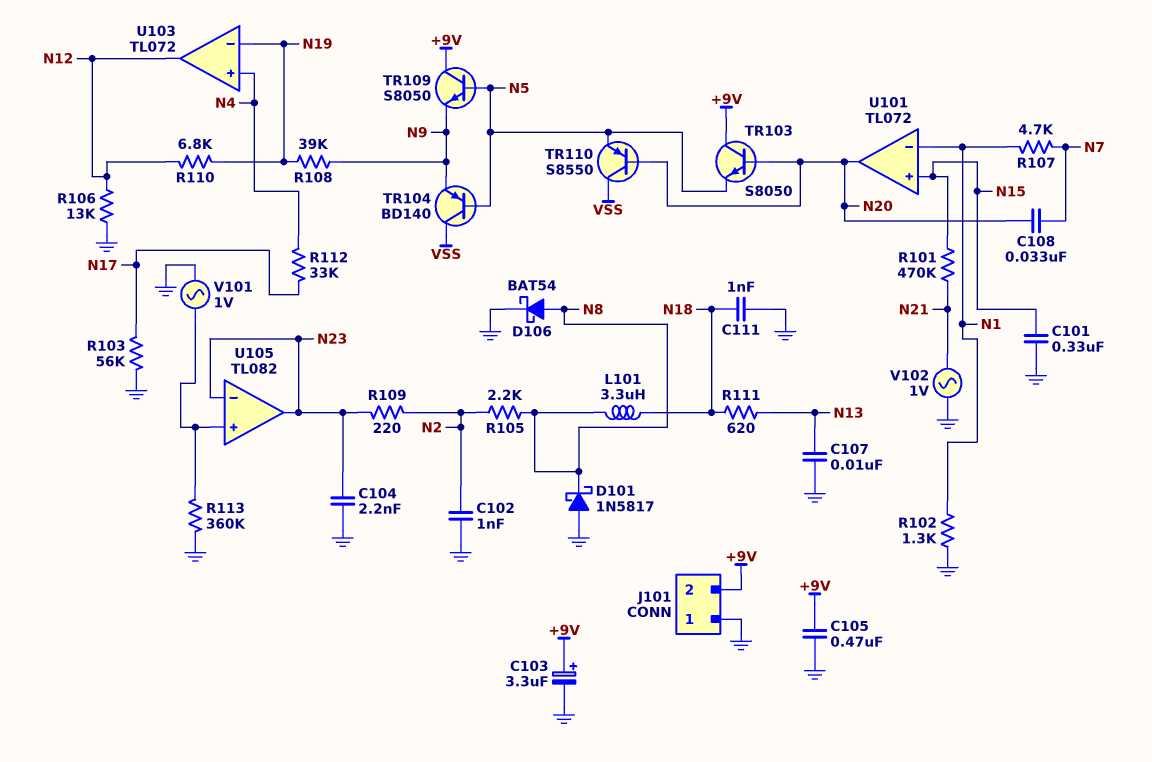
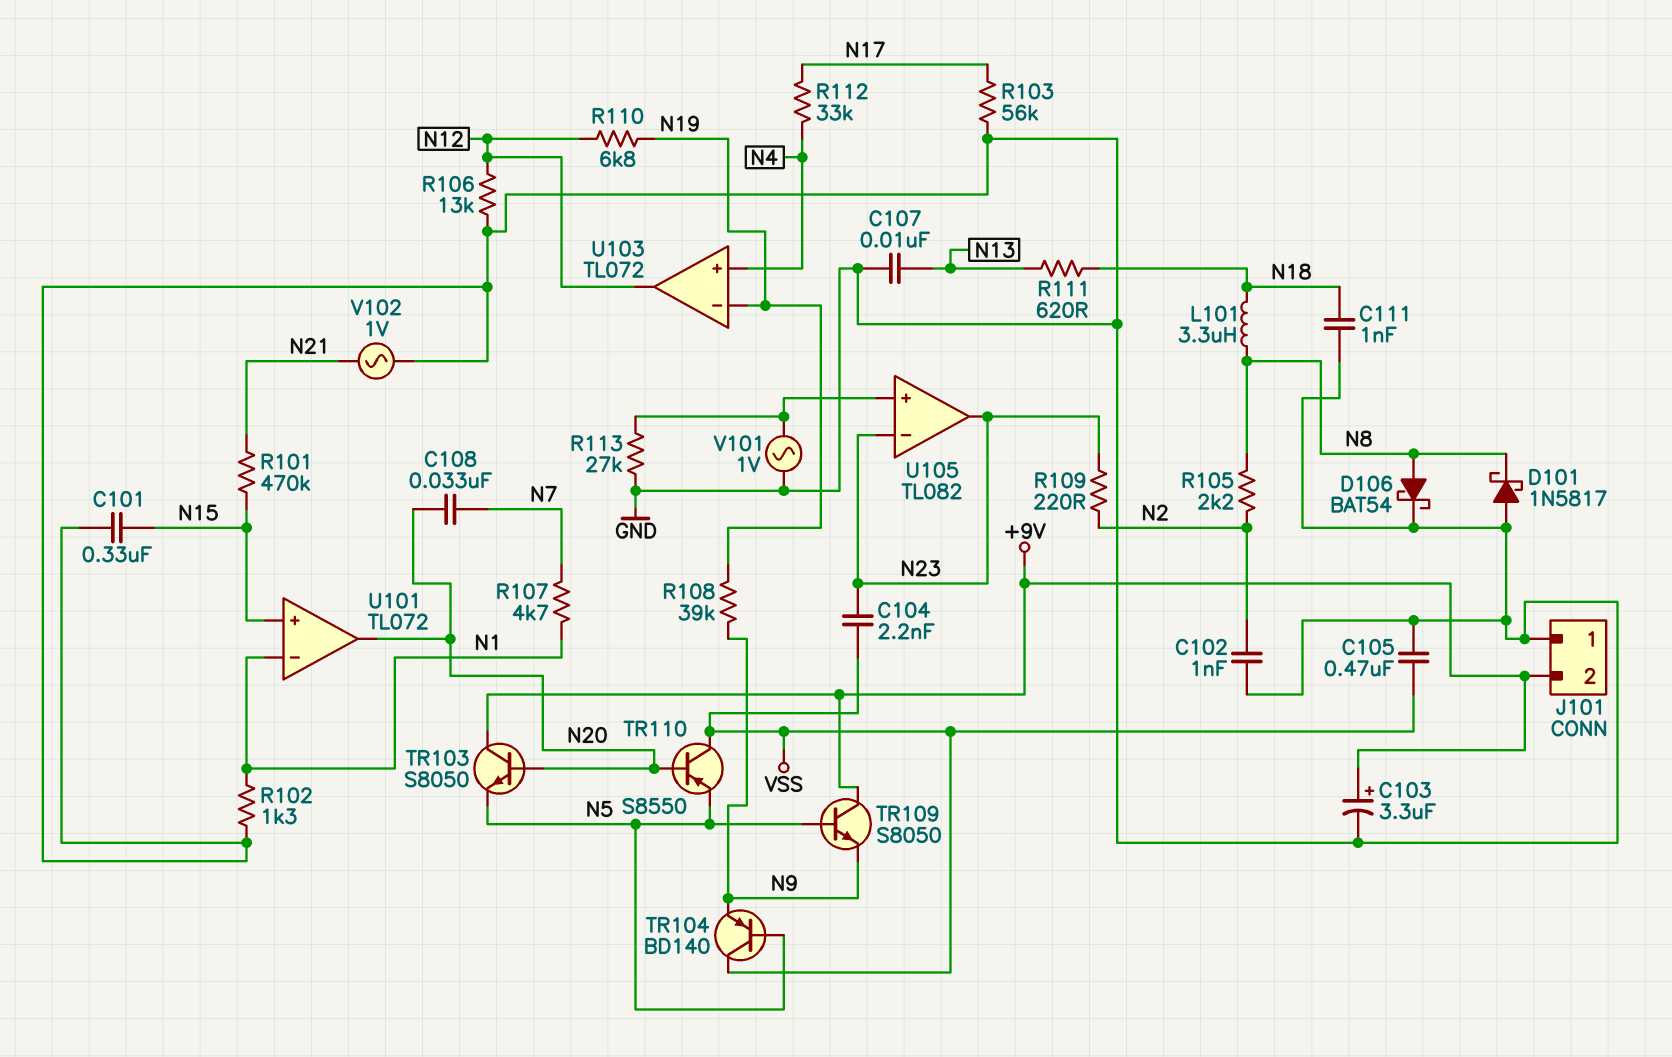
C104: 2.2nF (GND, N23) -> 2.2nF (N23, VSS)
C105: 470nF (+9V, GND) -> 470nF (GND, VSS)
R113: 360k (GND, U105/in+) -> 27k (GND, U105/in+)

